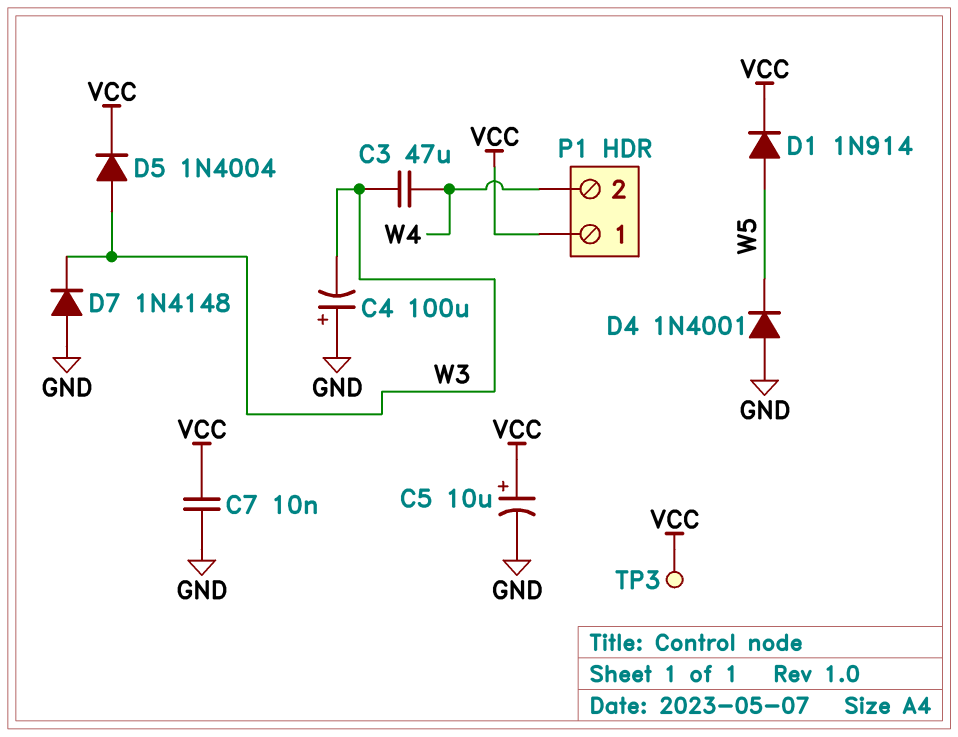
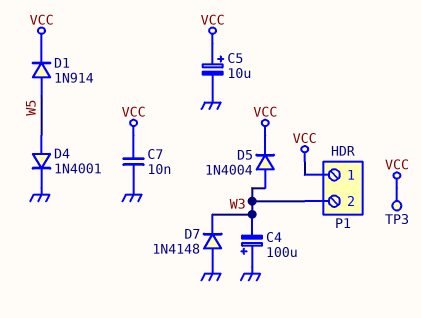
C3: 47uF (W3, W4) -> none
D4: diode 1N4001 (A GND, K W5) -> diode 1N4001 (A W5, K GND)
P1 pin 2: W4 -> W3

